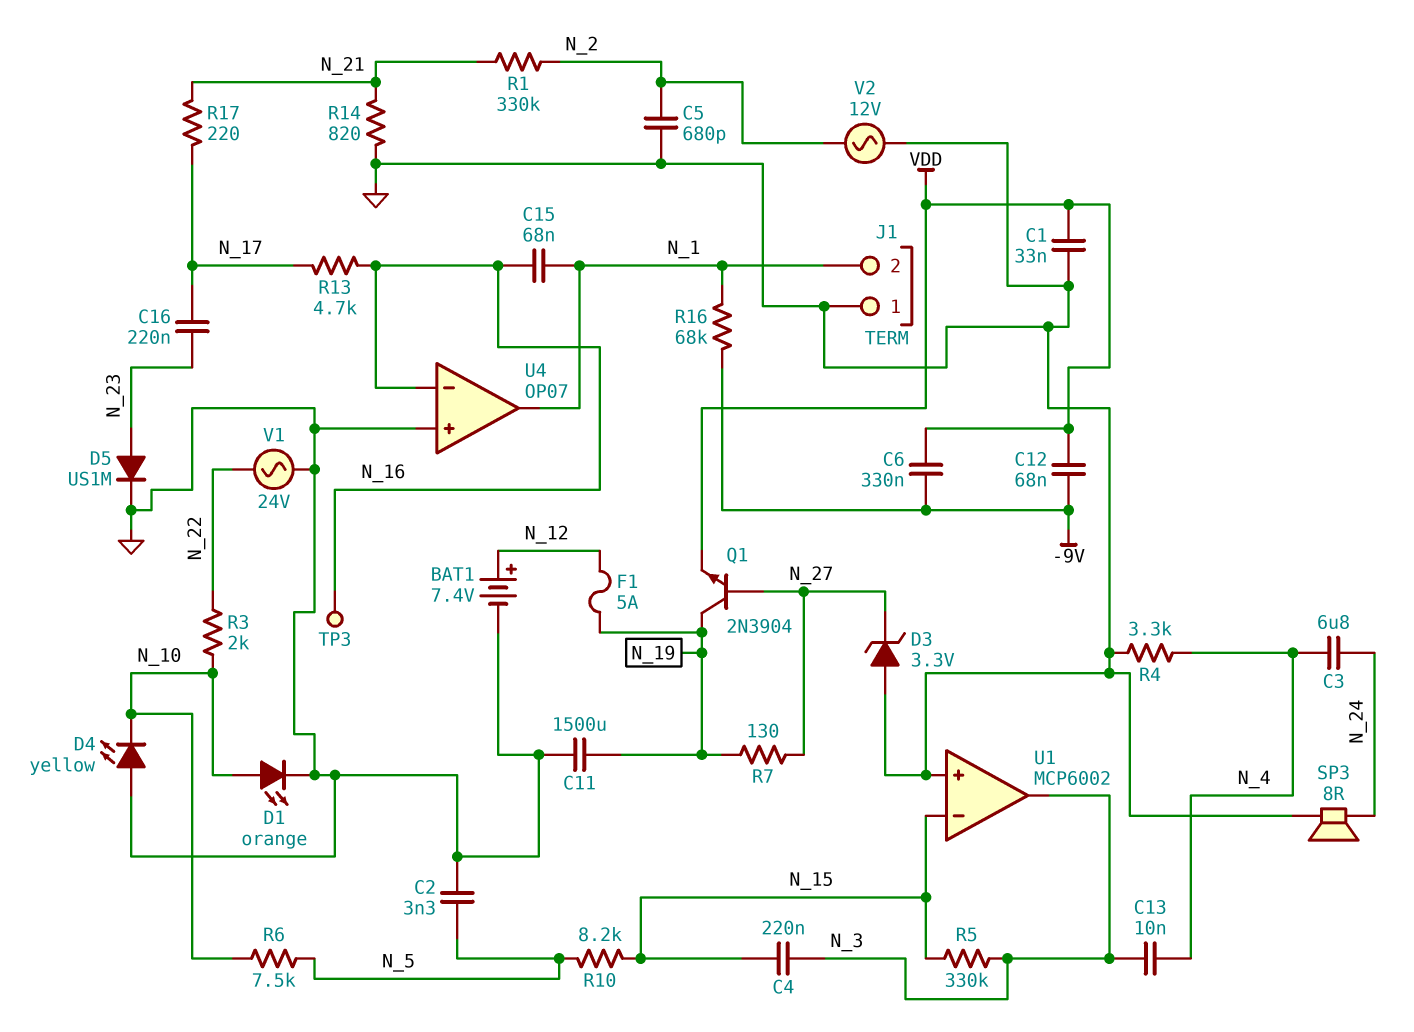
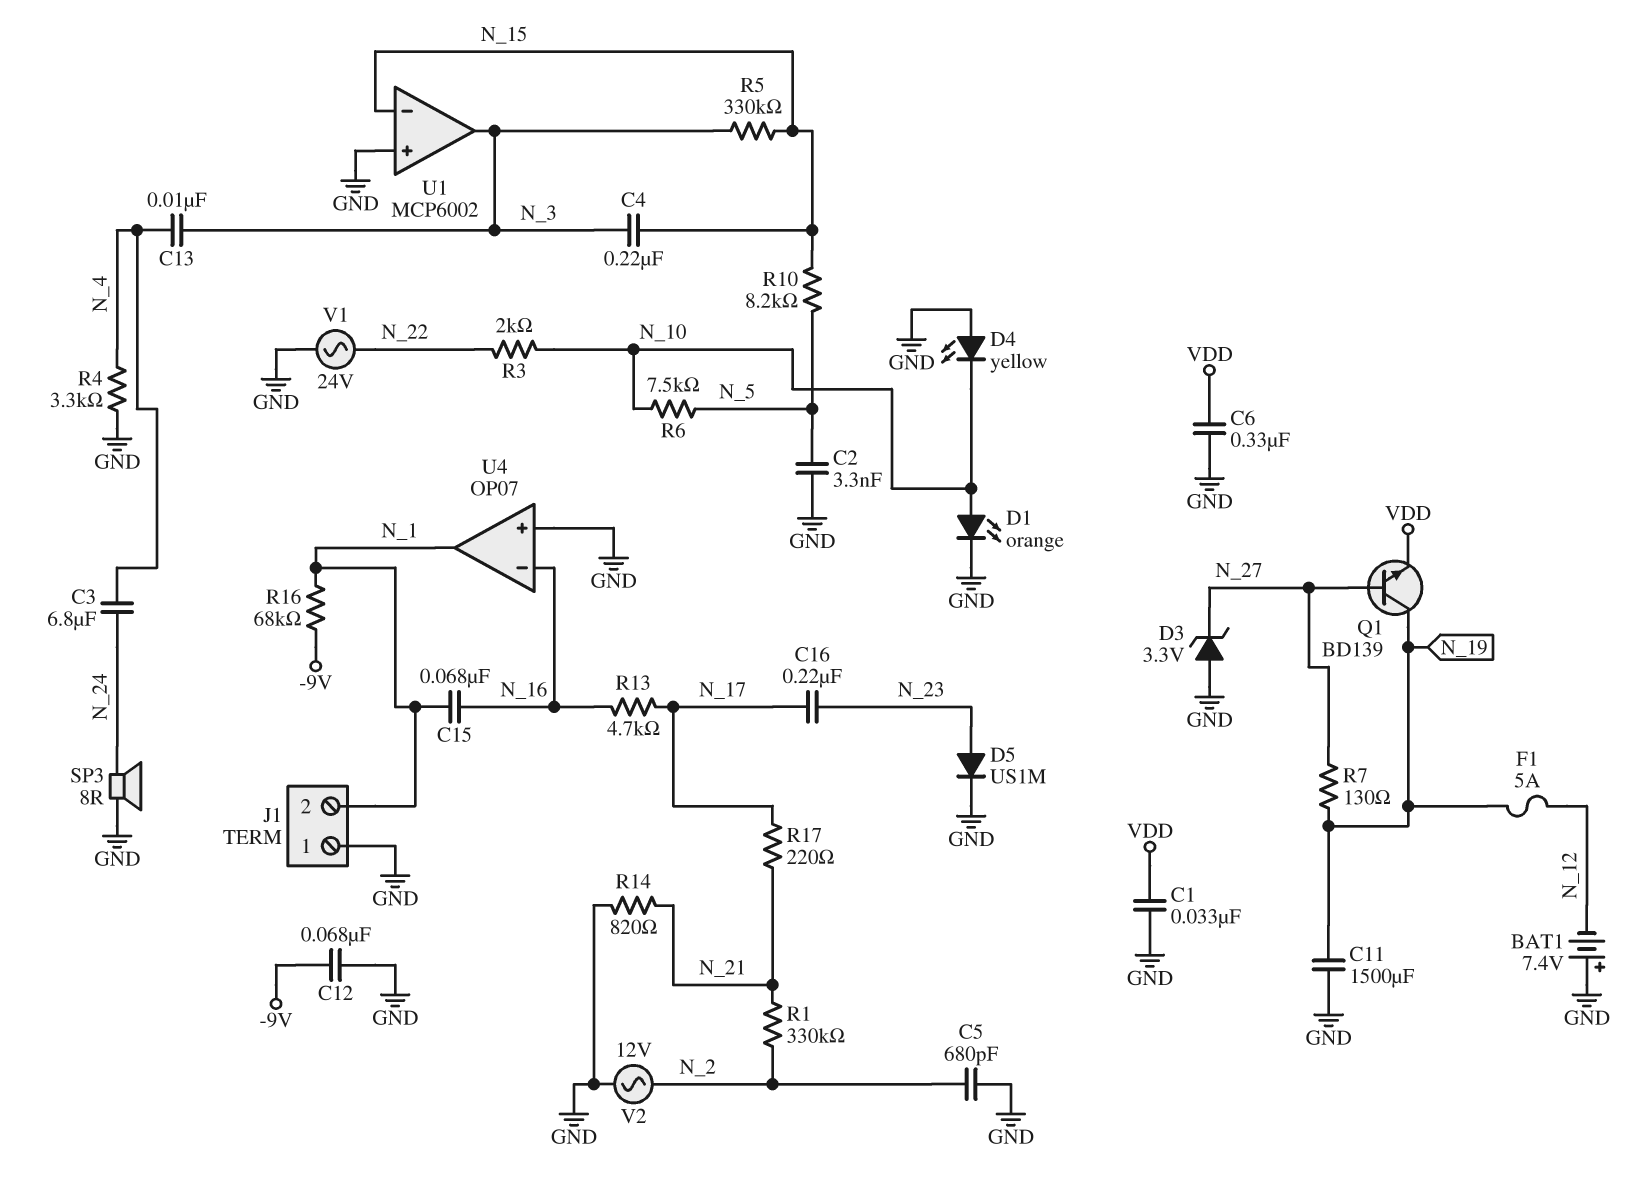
BAT1: 7.4V (plus N_12, minus GND) -> 7.4V (plus GND, minus N_12)
C6: 330nF (-9V, VDD) -> 330nF (GND, VDD)
C12: 68nF (-9V, VDD) -> 68nF (-9V, GND)
Q1: NPN 2N3904 (B N_27, C N_19, E VDD) -> NPN BD139 (B N_27, C N_19, E VDD)
TP3: test point (N_16) -> none

